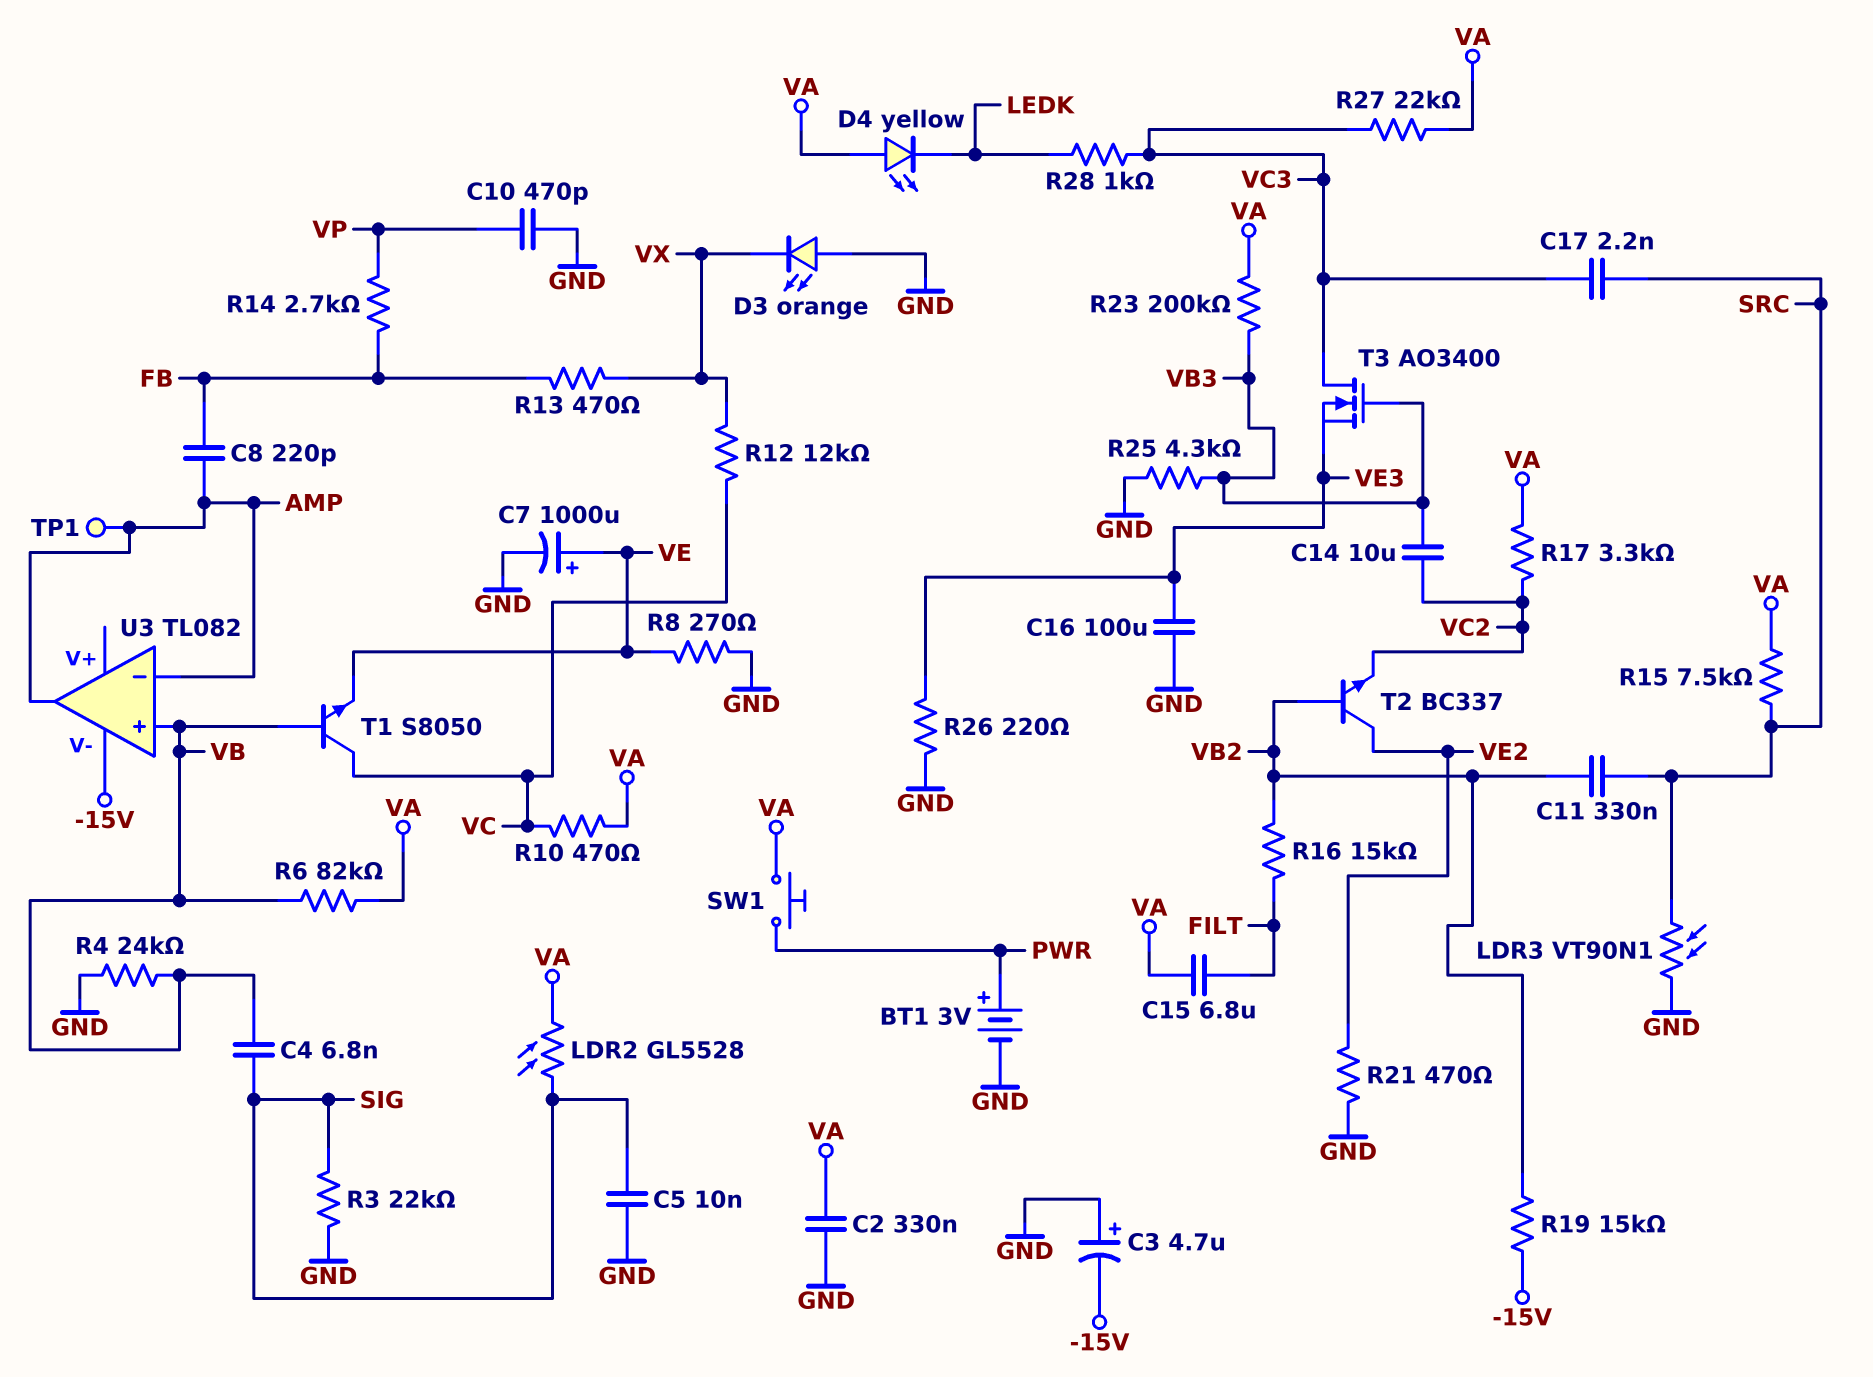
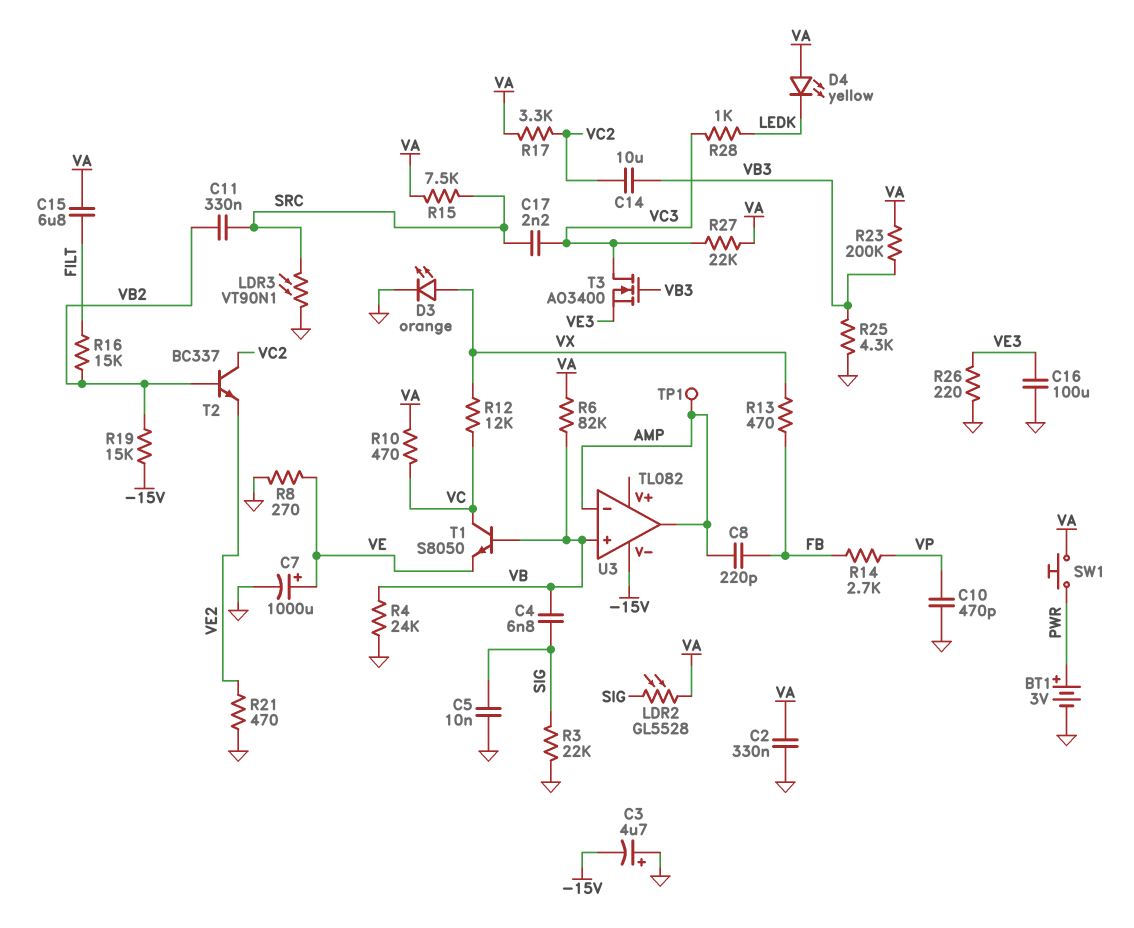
D3: LED orange (A GND, K VX) -> LED orange (A VX, K GND)
T2: NPN BC337 (B VB2, C VE2, E VC2) -> NPN BC337 (B VB2, C VC2, E VE2)

